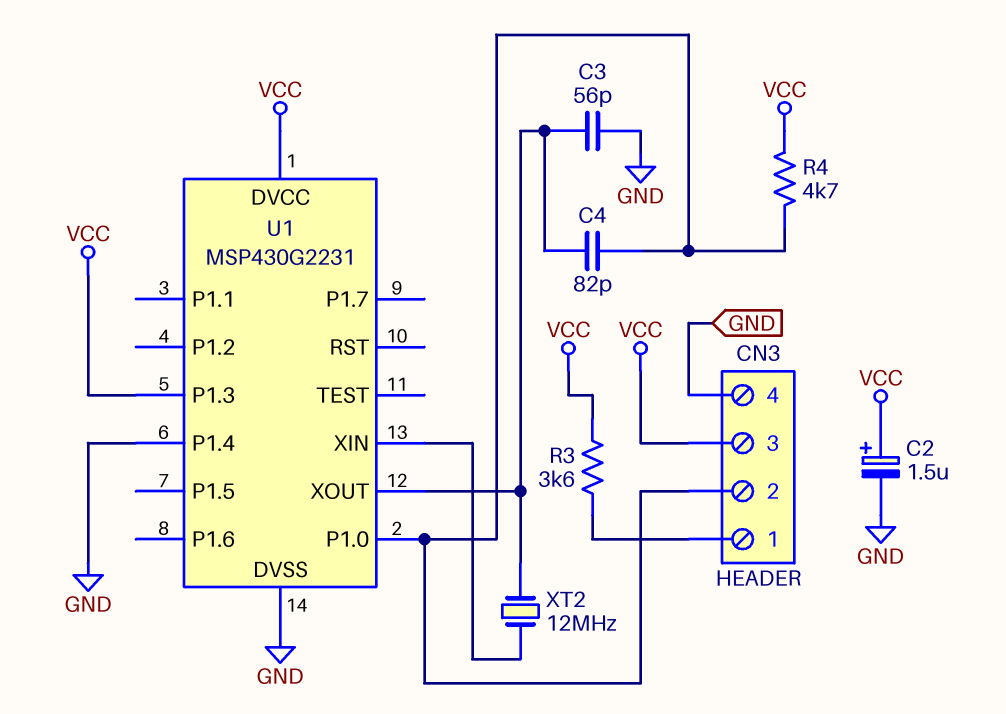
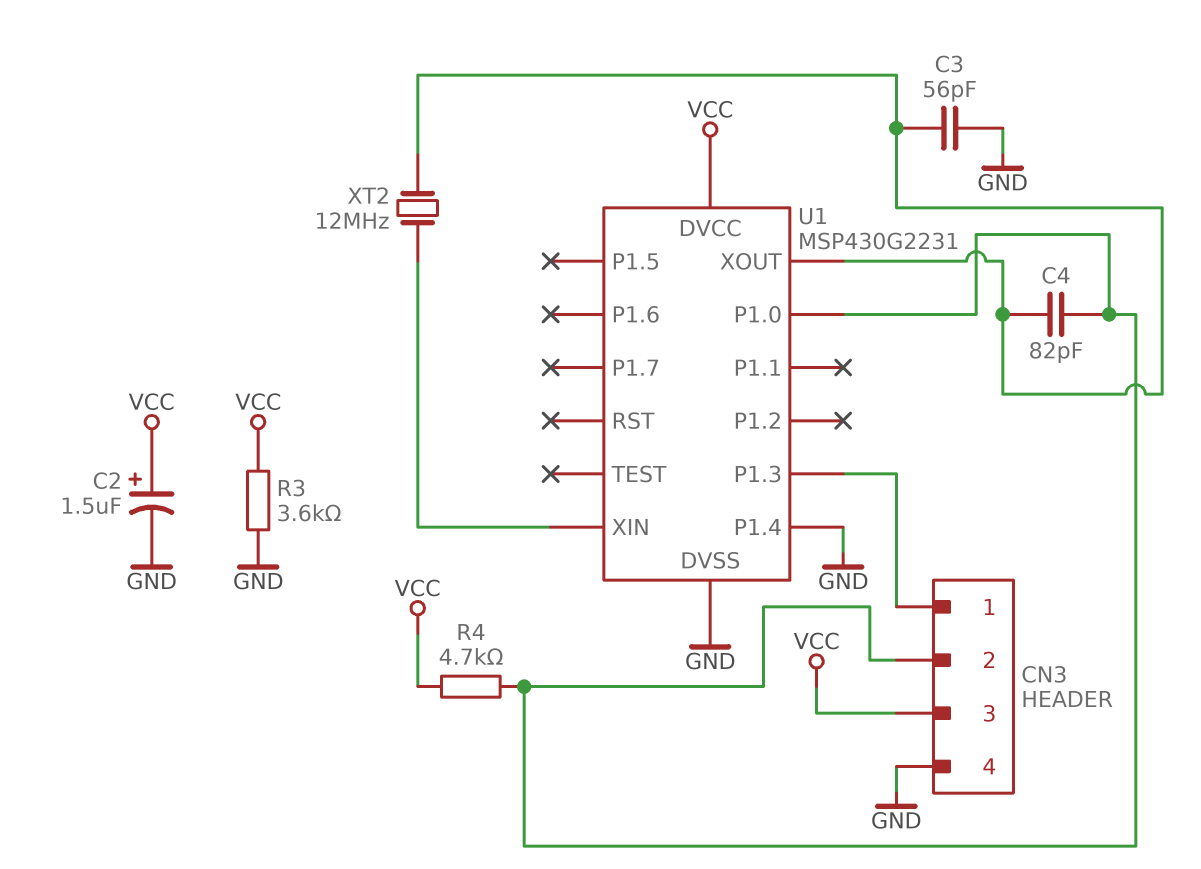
R3: 3.6k (CN3/1, VCC) -> 3.6k (GND, VCC)
U1 pin P1.3: VCC -> CN3/1

